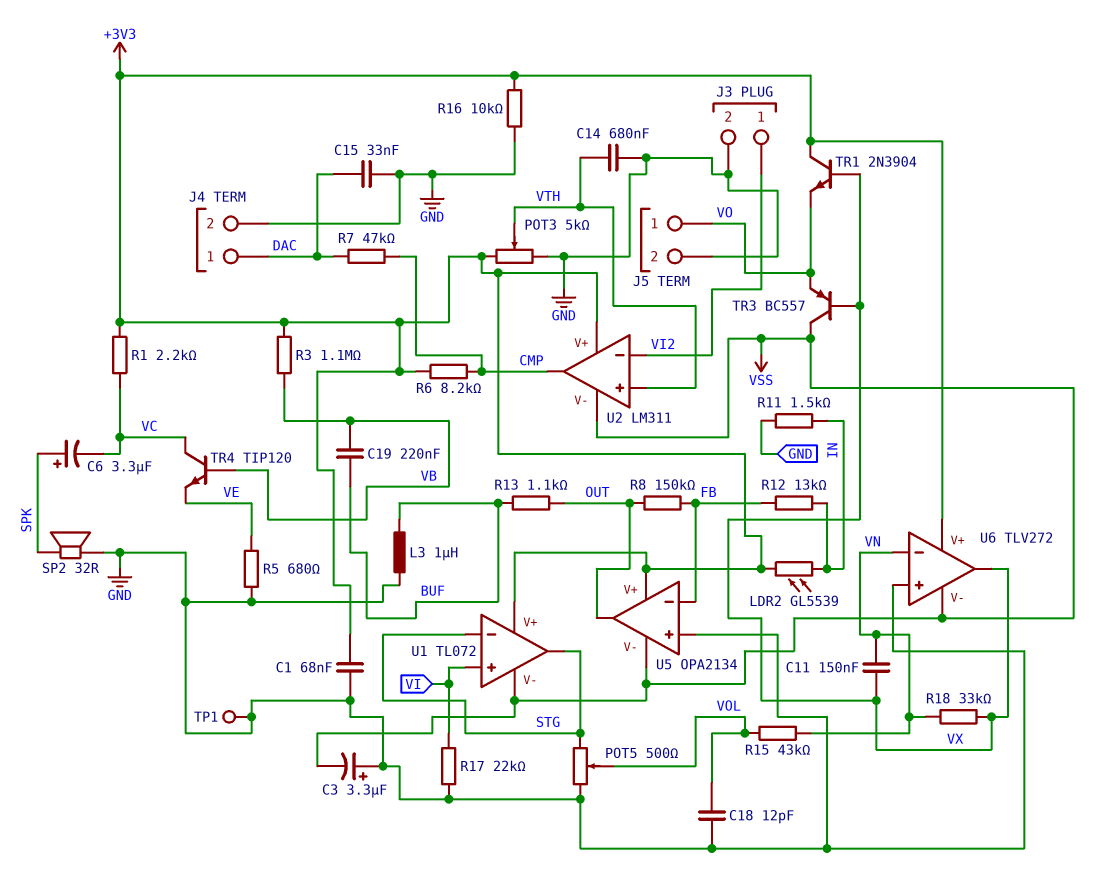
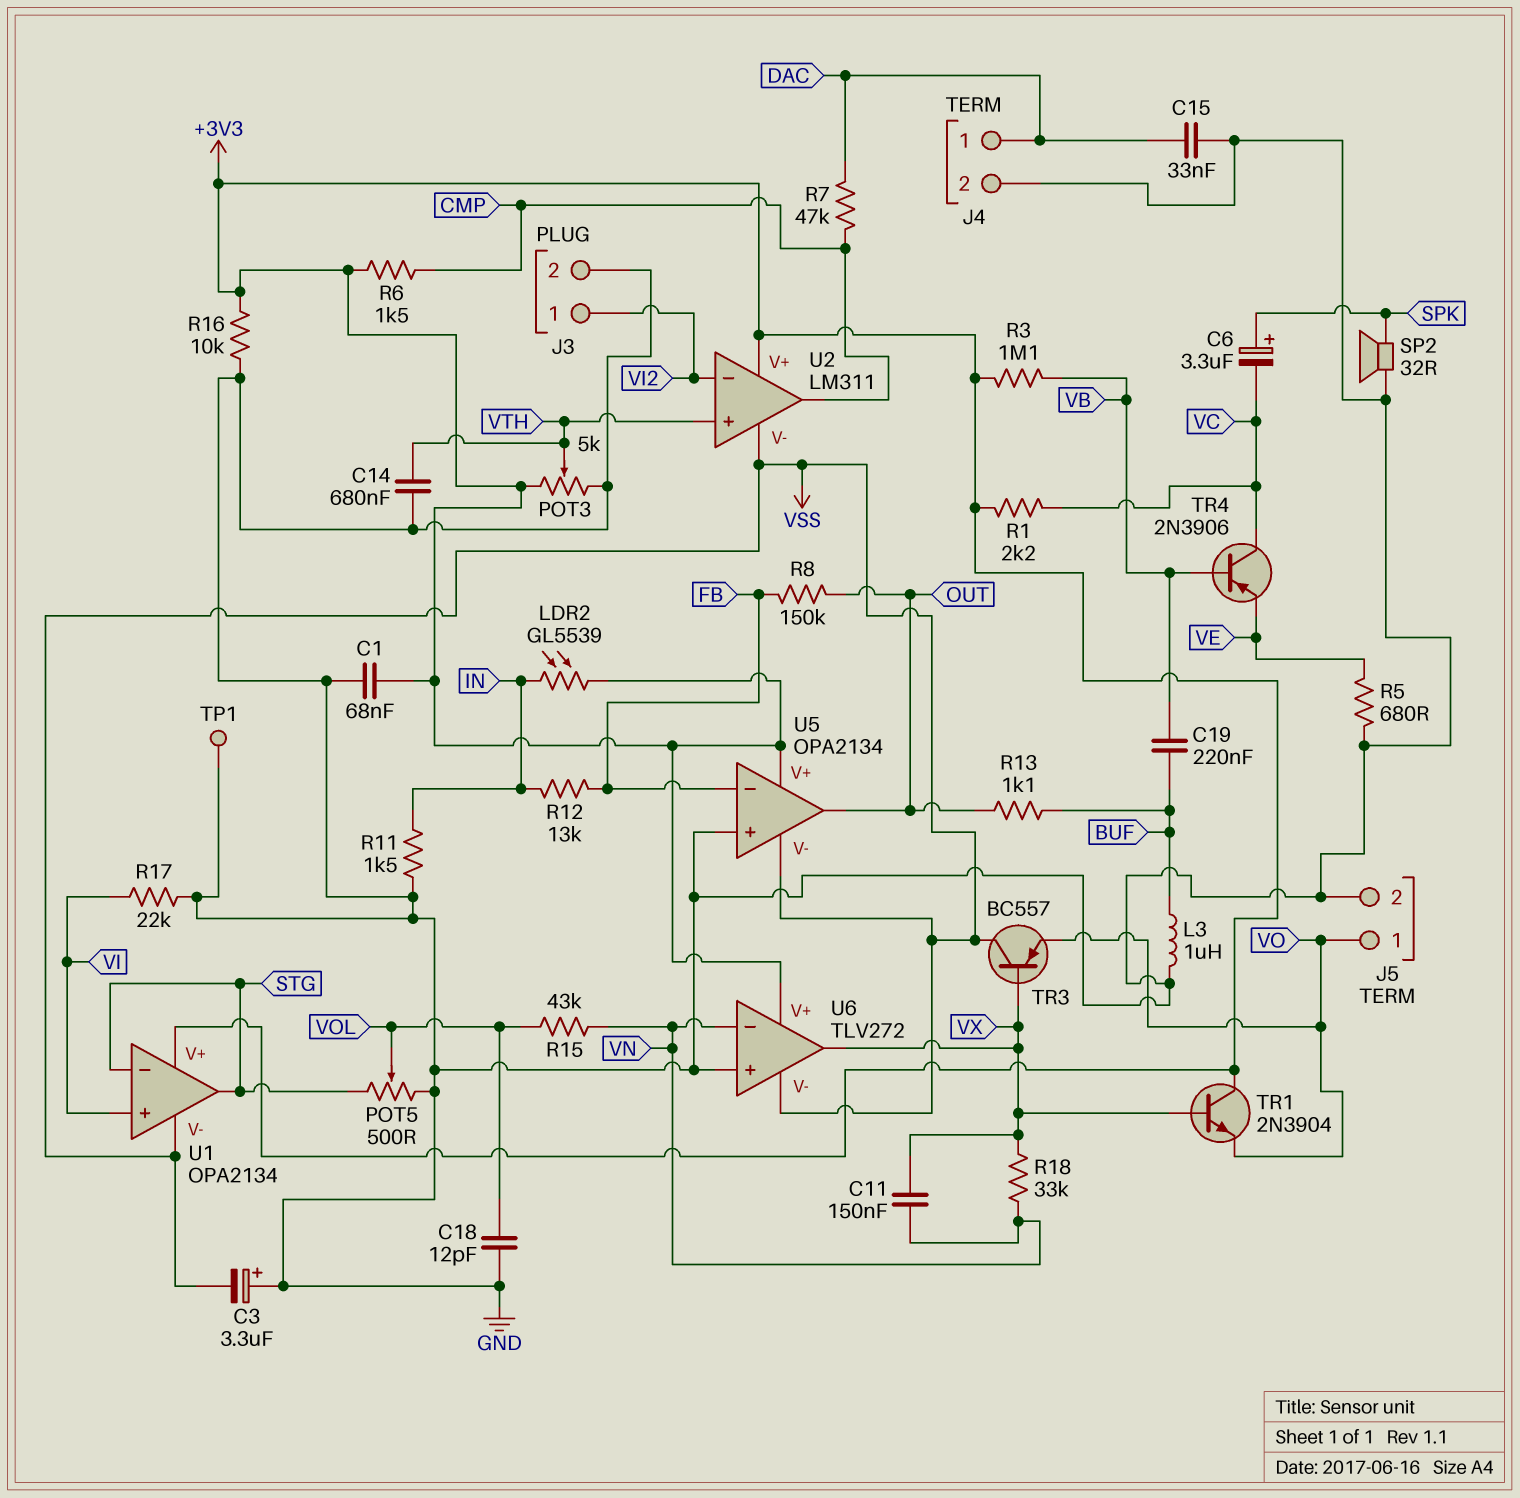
R6: 8.2k (+3V3, CMP) -> 1.5k (+3V3, CMP)
TR4: NPN TIP120 (B VB, C VC, E VE) -> PNP 2N3906 (B VB, C VC, E VE)
U1: TL072 -> OPA2134

